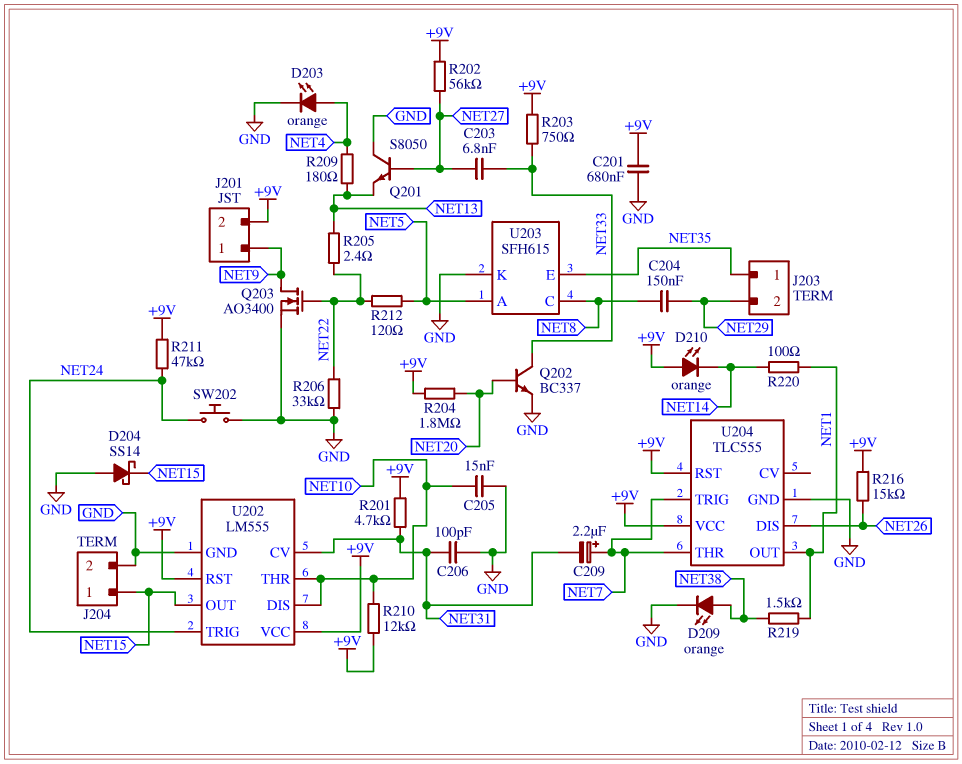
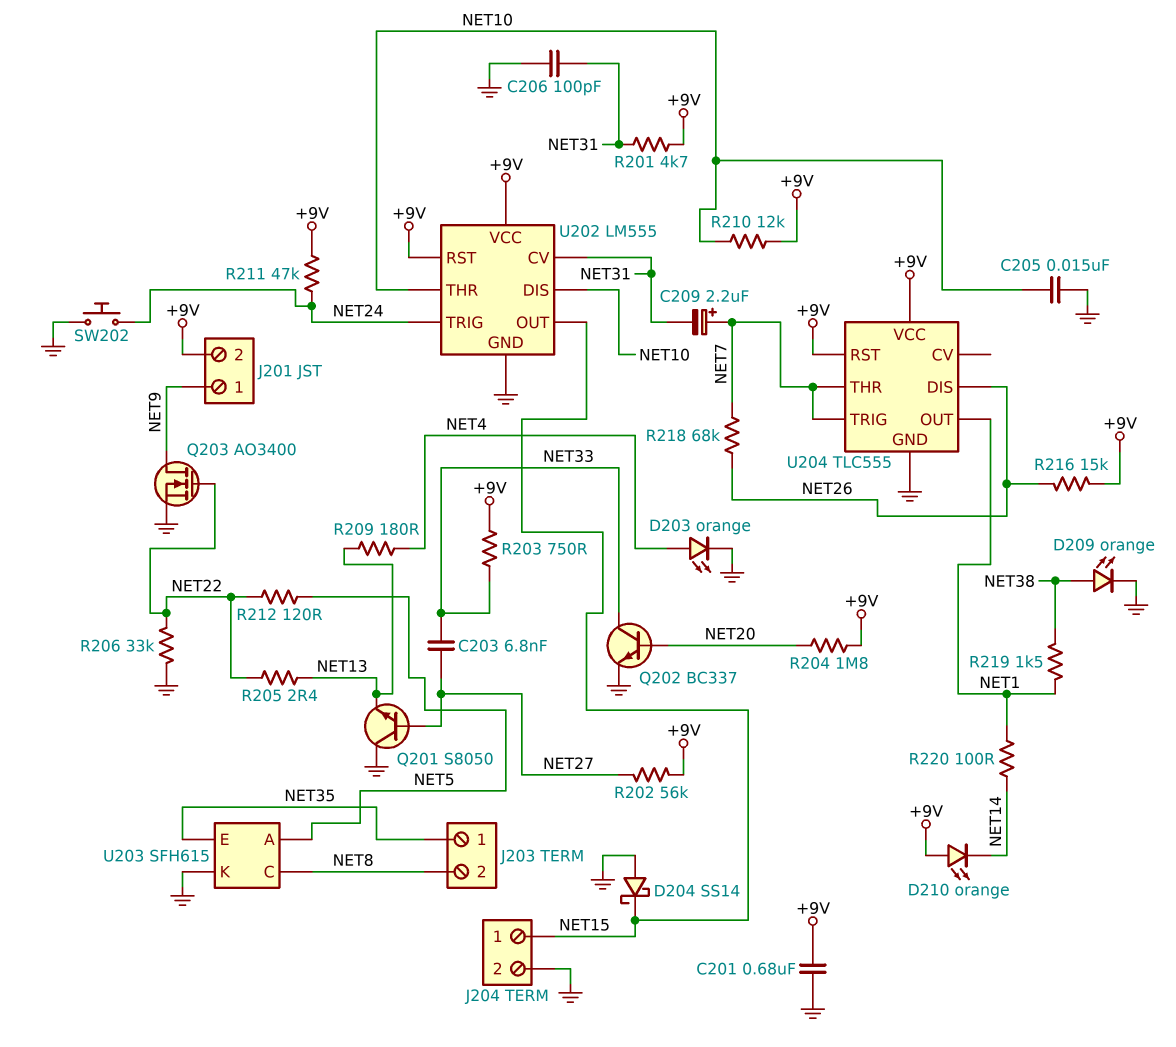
C204: 150nF (NET8, NET29) -> none
J203 pin 2: NET29 -> NET8
R218: none -> 68k (NET7, NET26)

